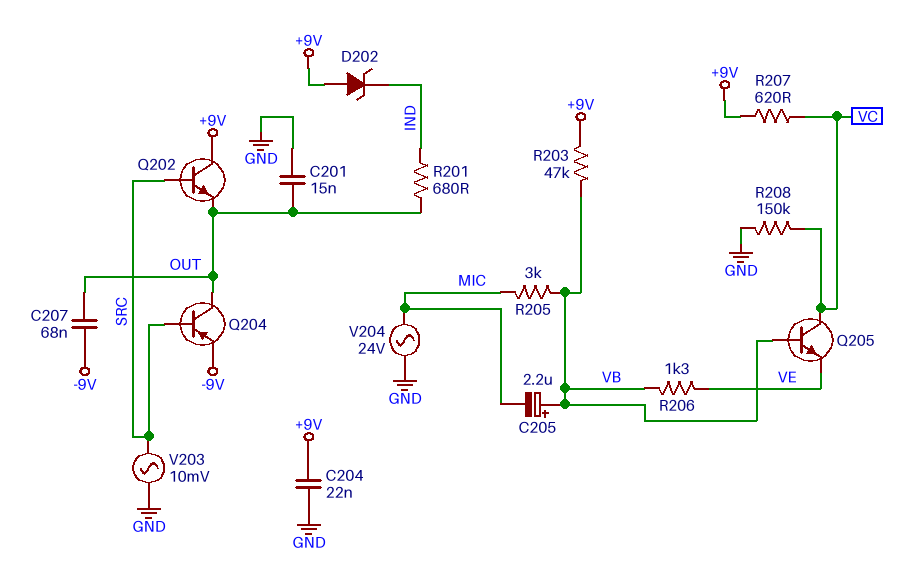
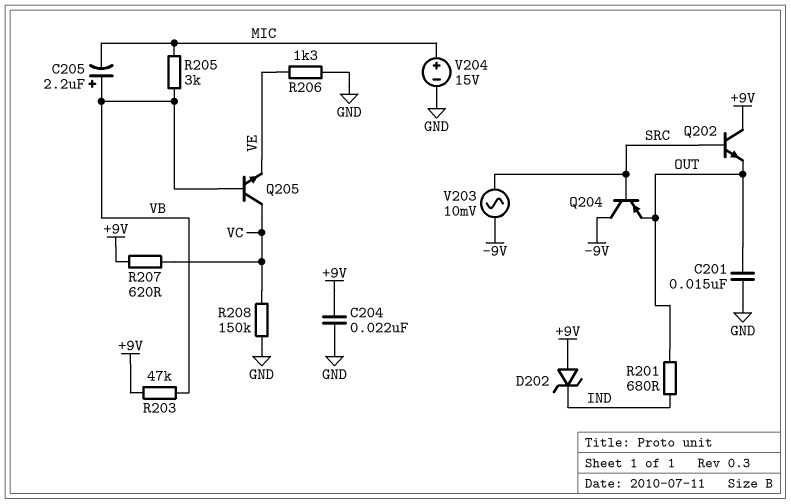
C207: 68nF (-9V, OUT) -> none
Q204: PNP (B SRC, C OUT, E -9V) -> PNP (B SRC, C -9V, E OUT)
R206: 1.3k (VB, VE) -> 1.3k (GND, VE)
V203: AC 10mV (GND, SRC) -> AC 10mV (-9V, SRC)
V204: AC 24V (GND, MIC) -> 15V (plus MIC, minus GND)

